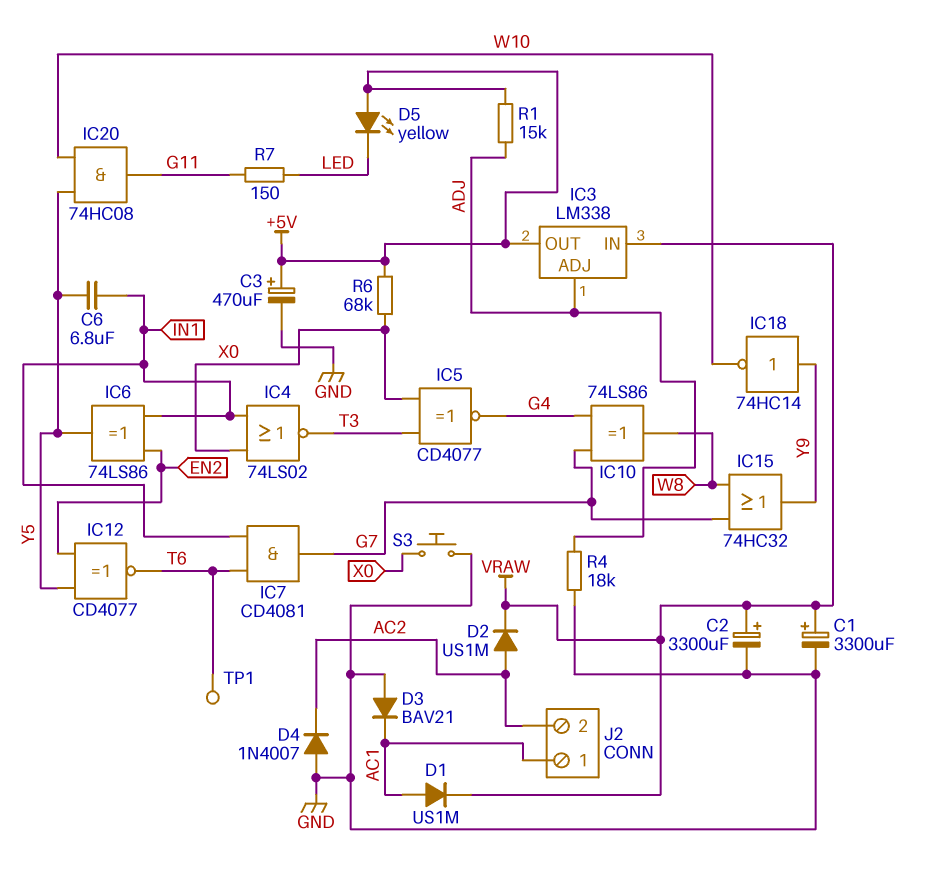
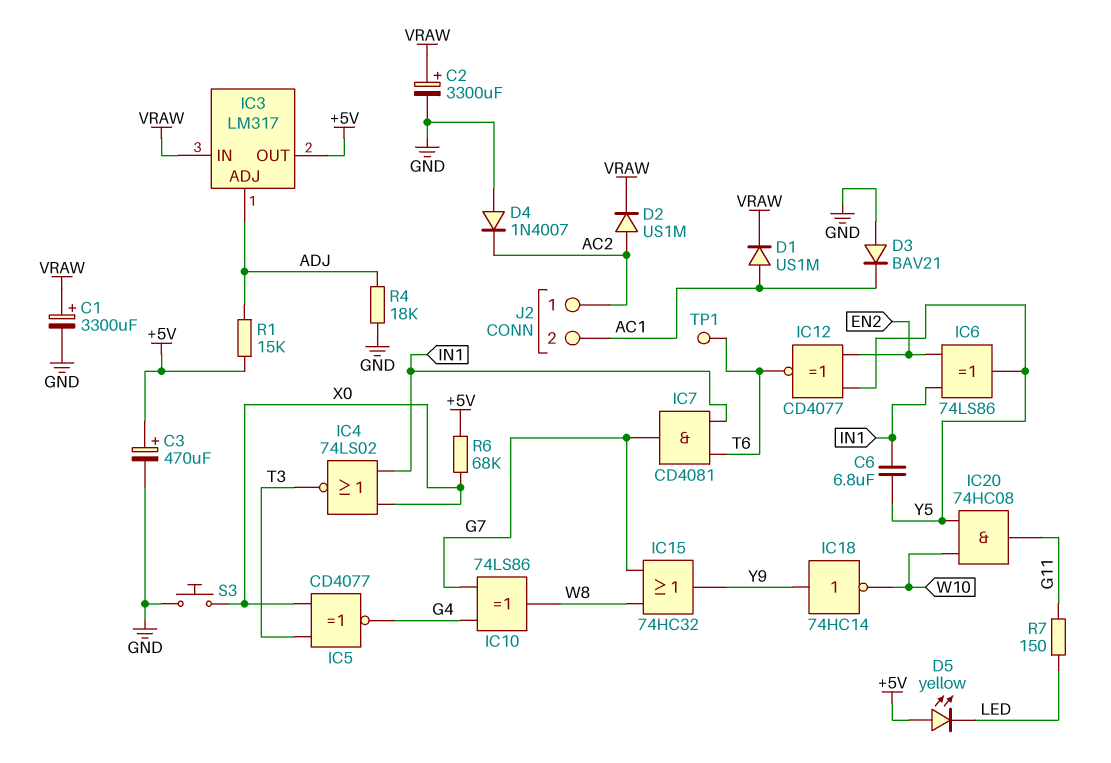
IC3: LM338 -> LM317
J2 pin 1: AC1 -> AC2
J2 pin 2: AC2 -> AC1

